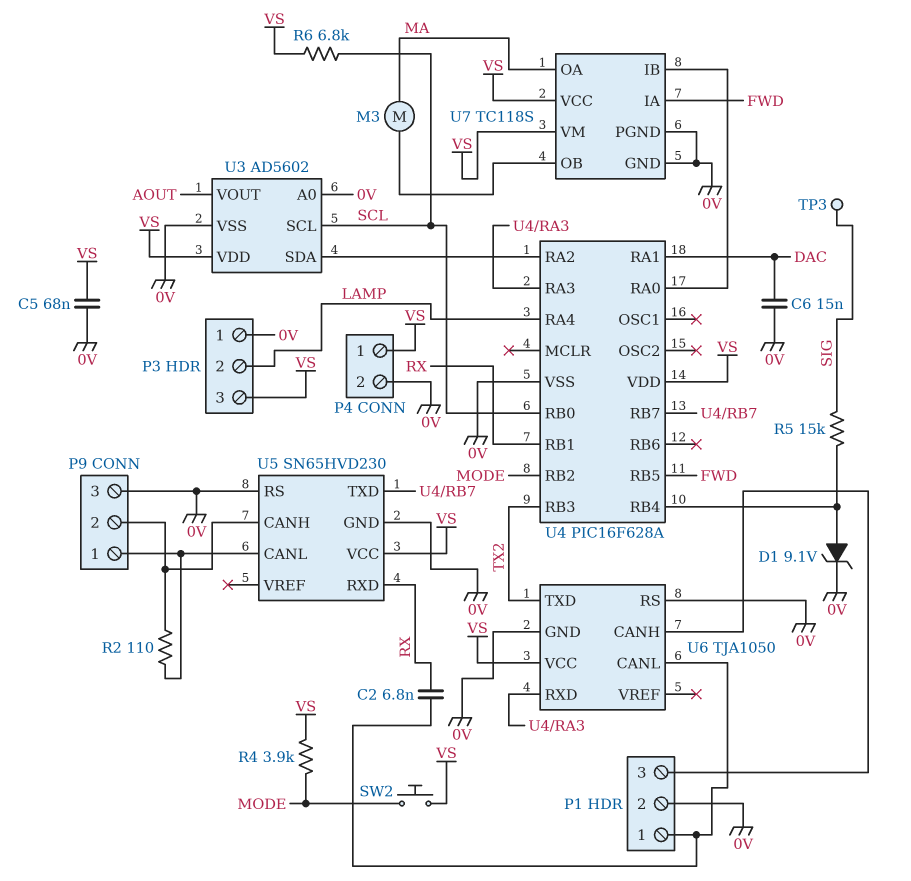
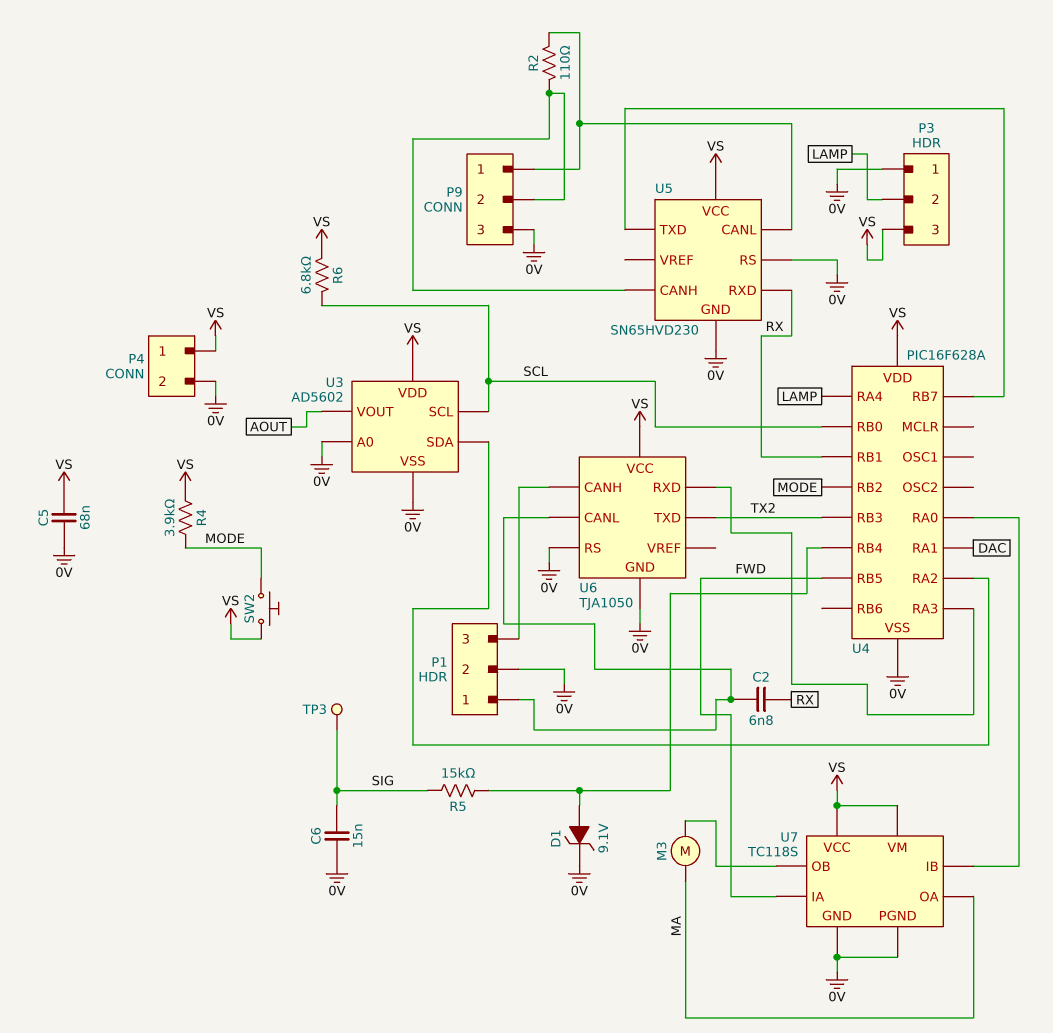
C6: 15nF (0V, DAC) -> 15nF (0V, SIG)

